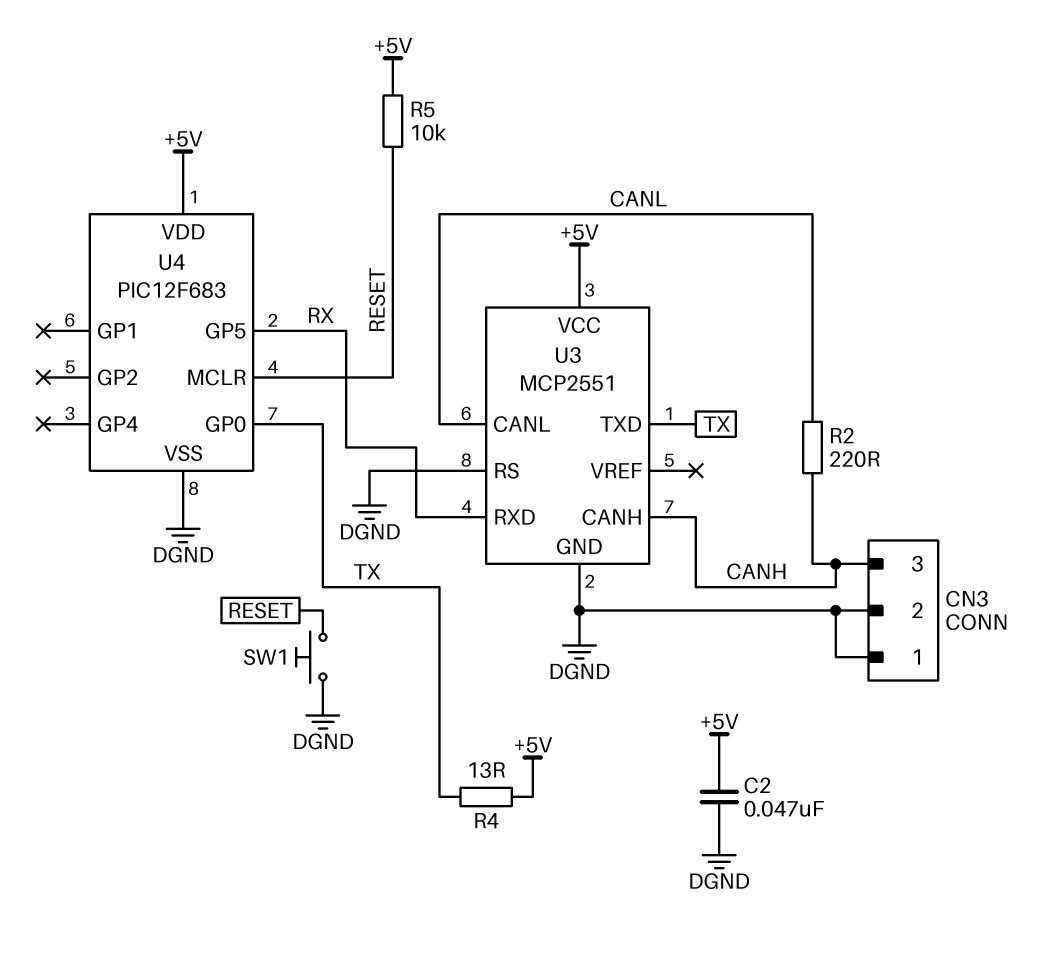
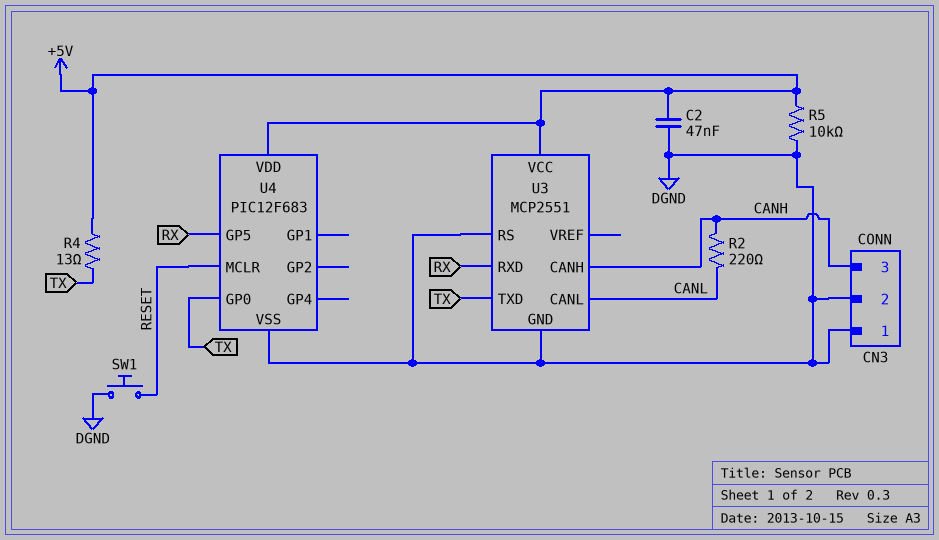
R5: 10k (+5V, RESET) -> 10k (+5V, DGND)

